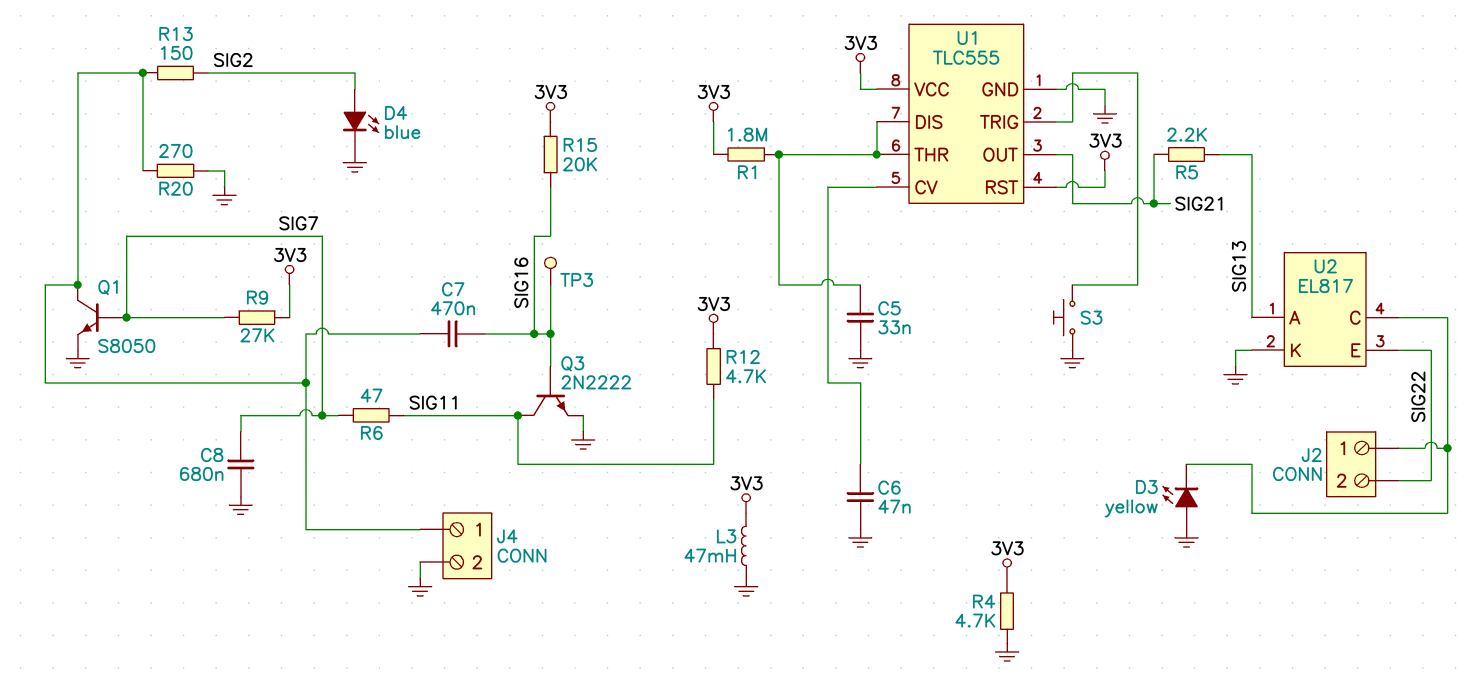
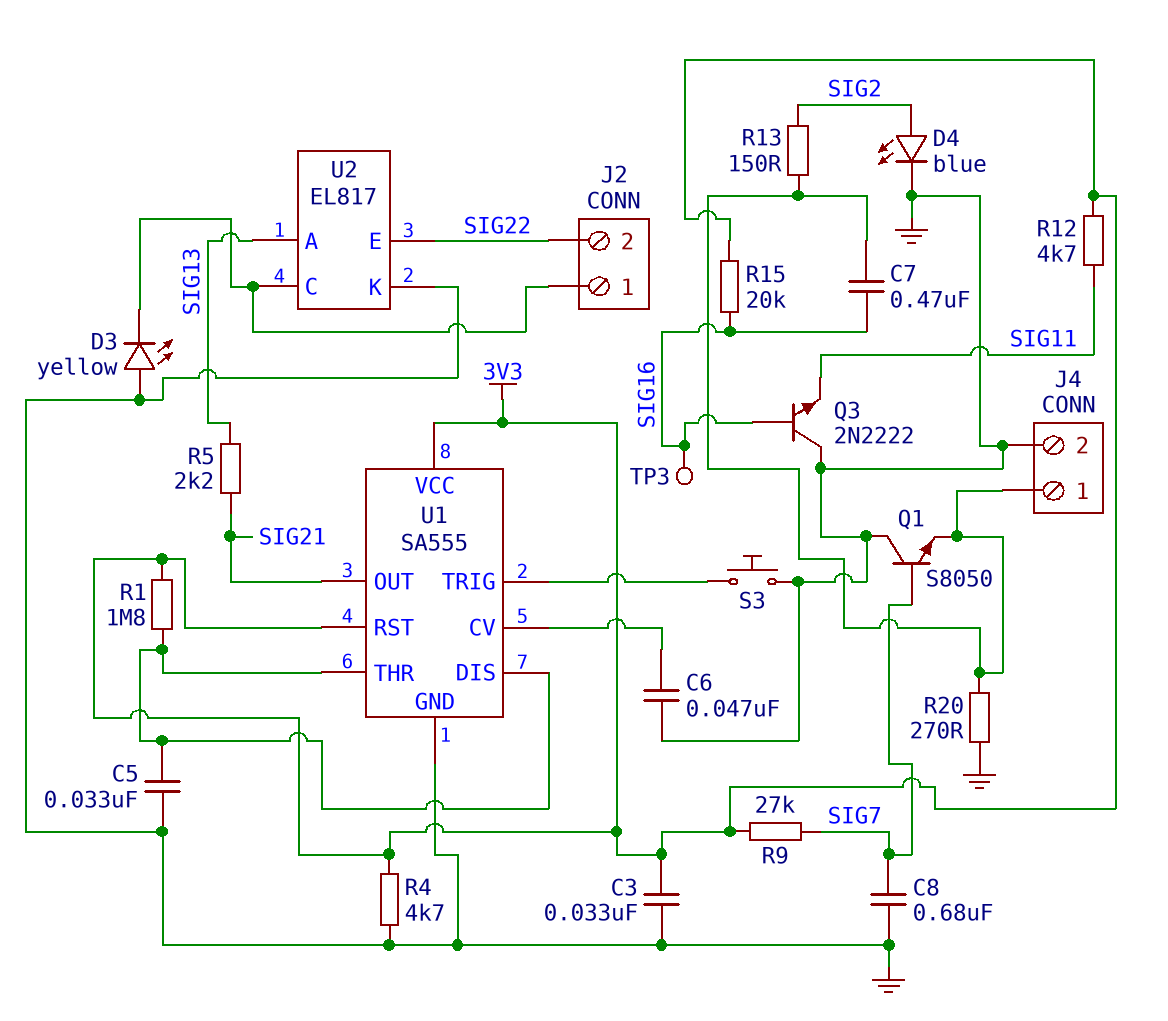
C3: none -> 33nF (3V3, GND)
L3: 47mH (3V3, GND) -> none
Q1: NPN S8050 (B SIG7, C J4/1, E GND) -> NPN S8050 (B SIG7, C GND, E J4/1)
Q3: NPN 2N2222 (B SIG16, C SIG11, E GND) -> NPN 2N2222 (B SIG16, C GND, E SIG11)
R6: 47 (SIG7, SIG11) -> none
U1: TLC555 -> SA555

